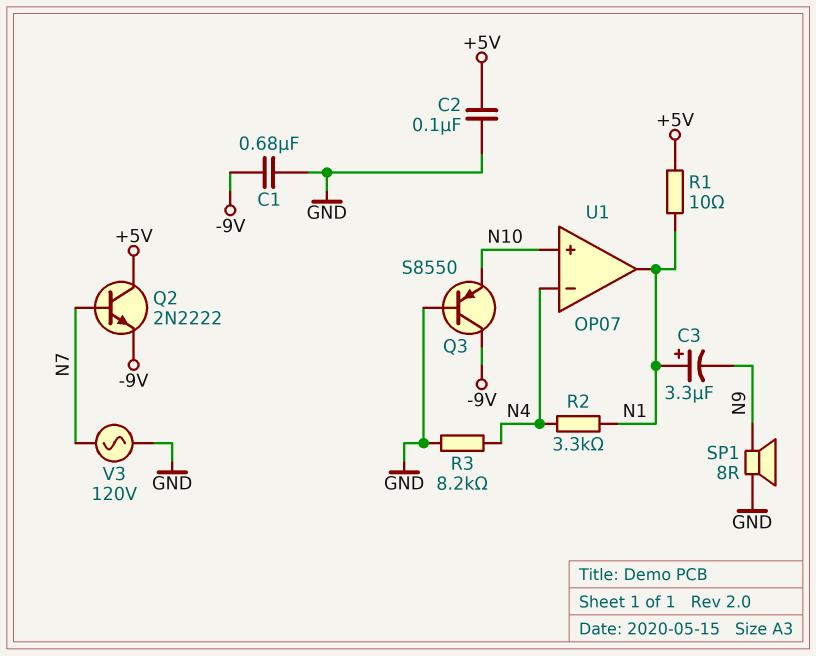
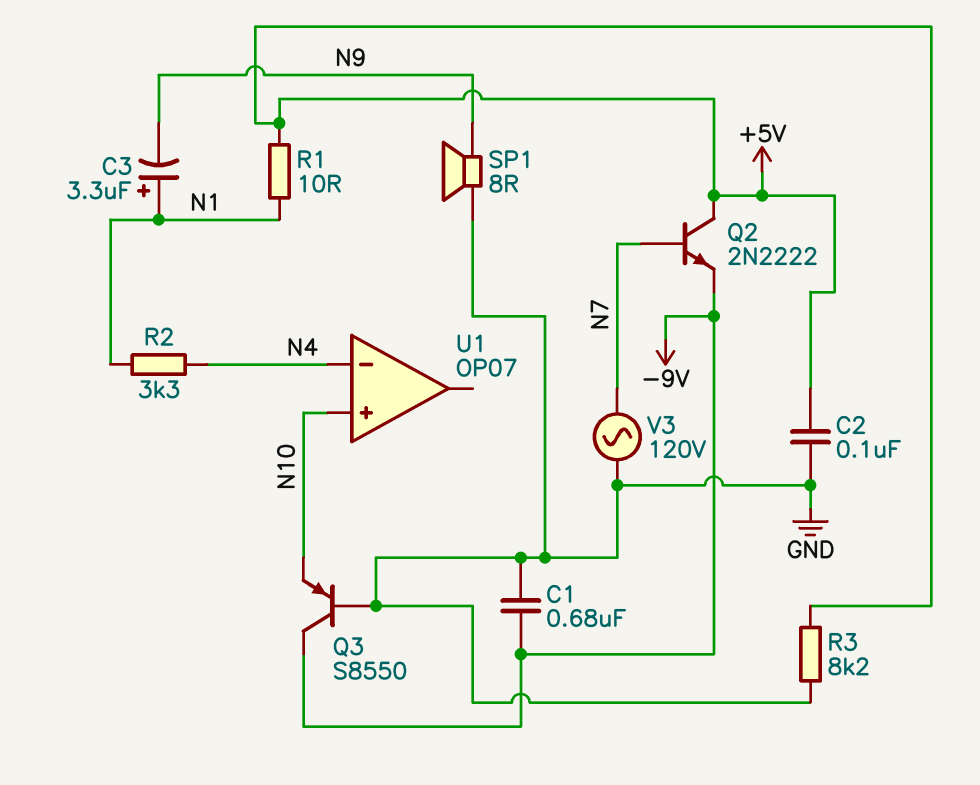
R3: 8.2k (GND, N4) -> 8.2k (+5V, GND)
U1 pin out: N1 -> none

